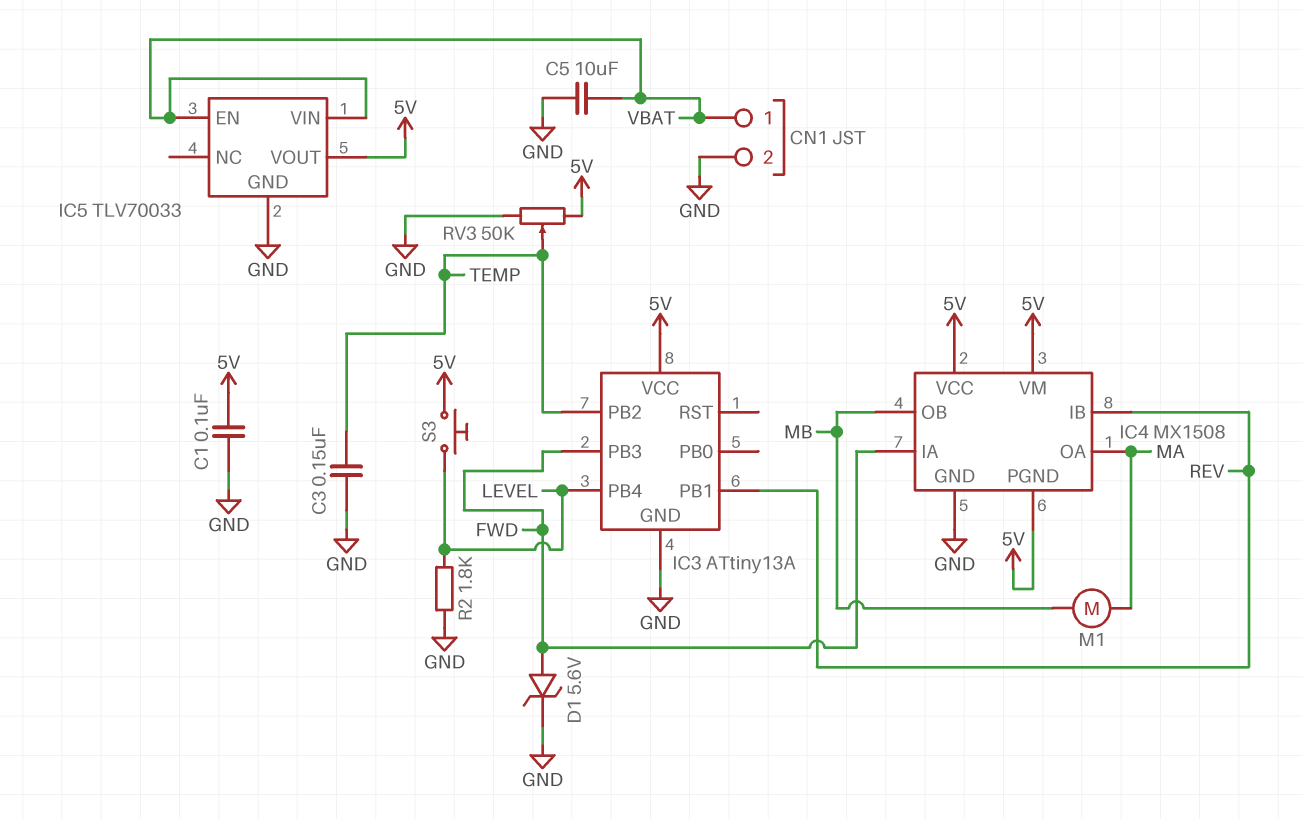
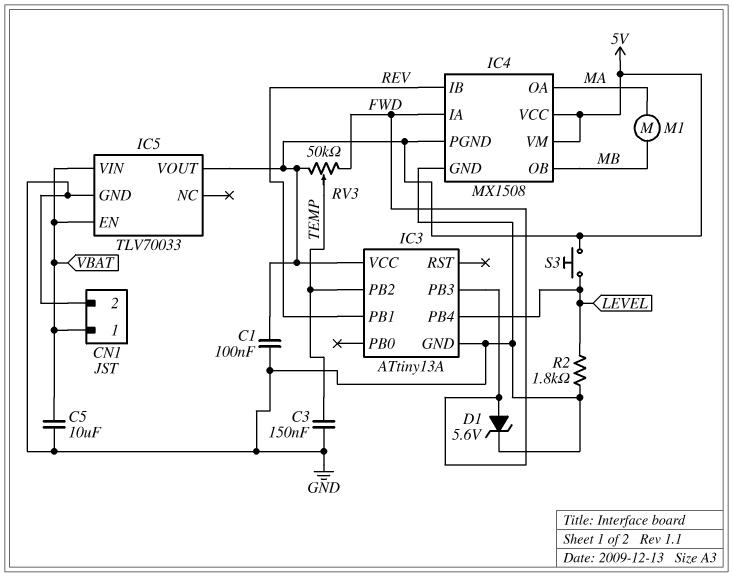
RV3: 50k (5V, GND, wiper TEMP) -> 50k (5V, FWD, wiper TEMP)

